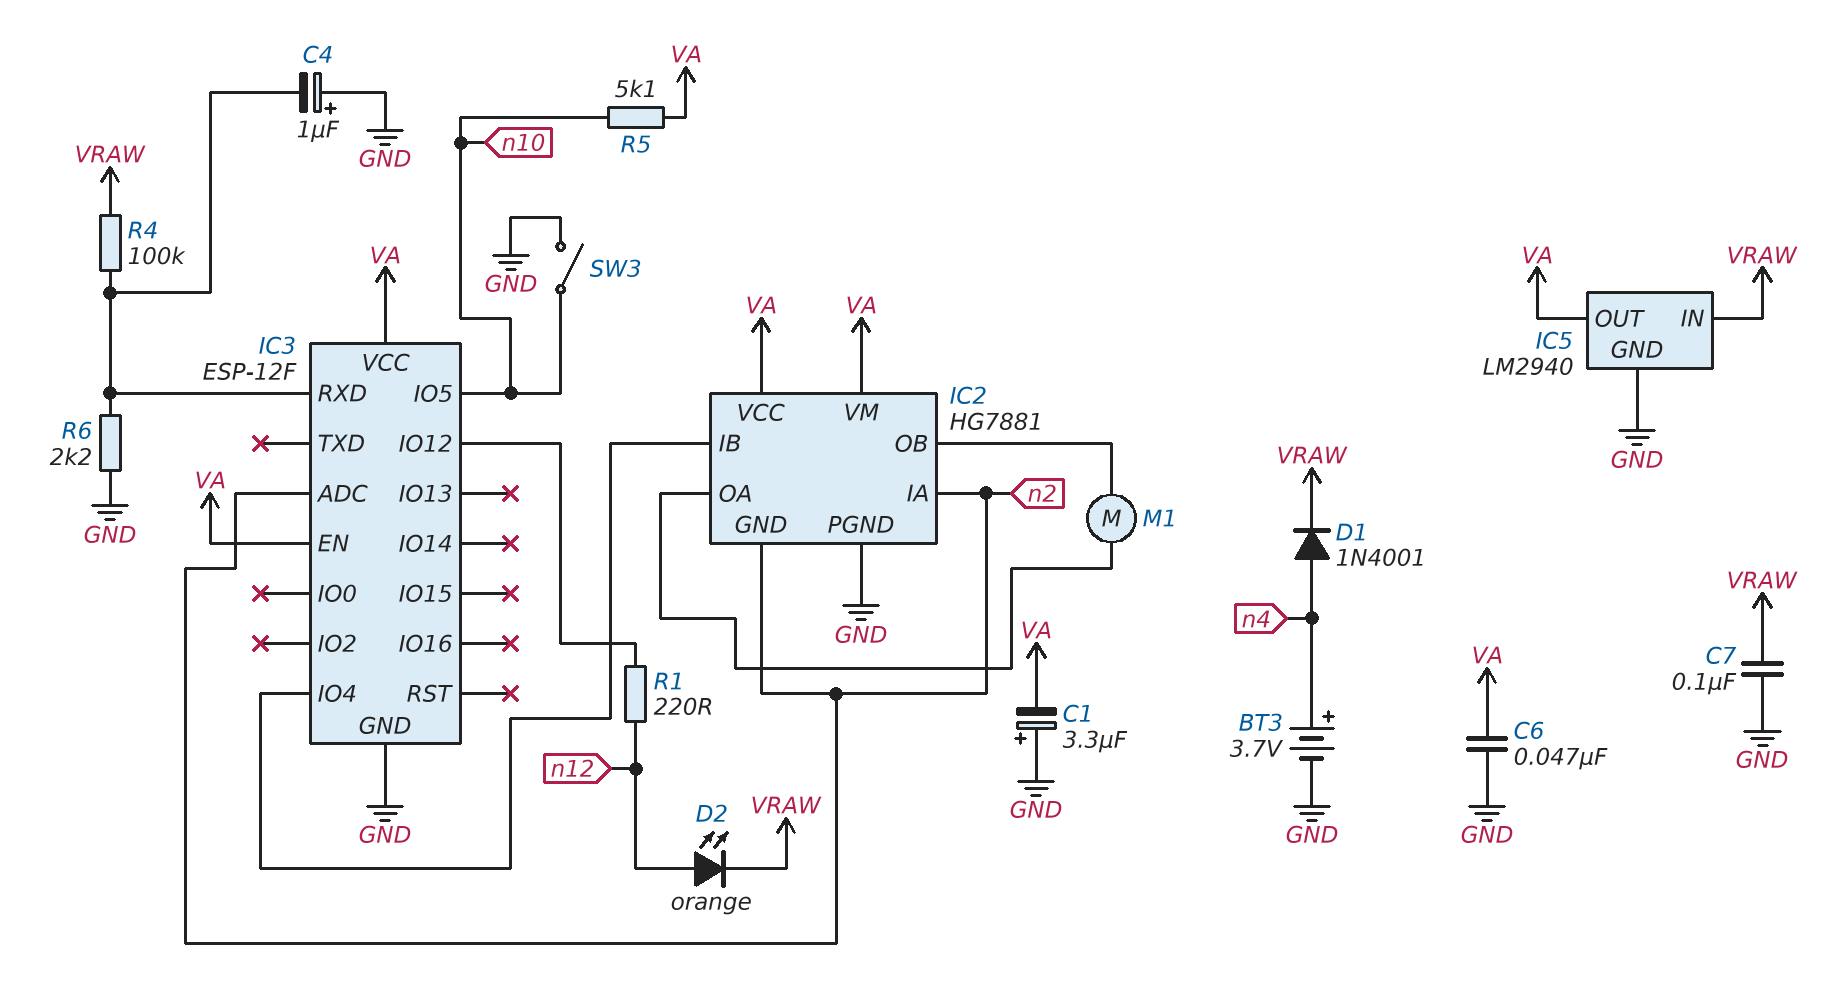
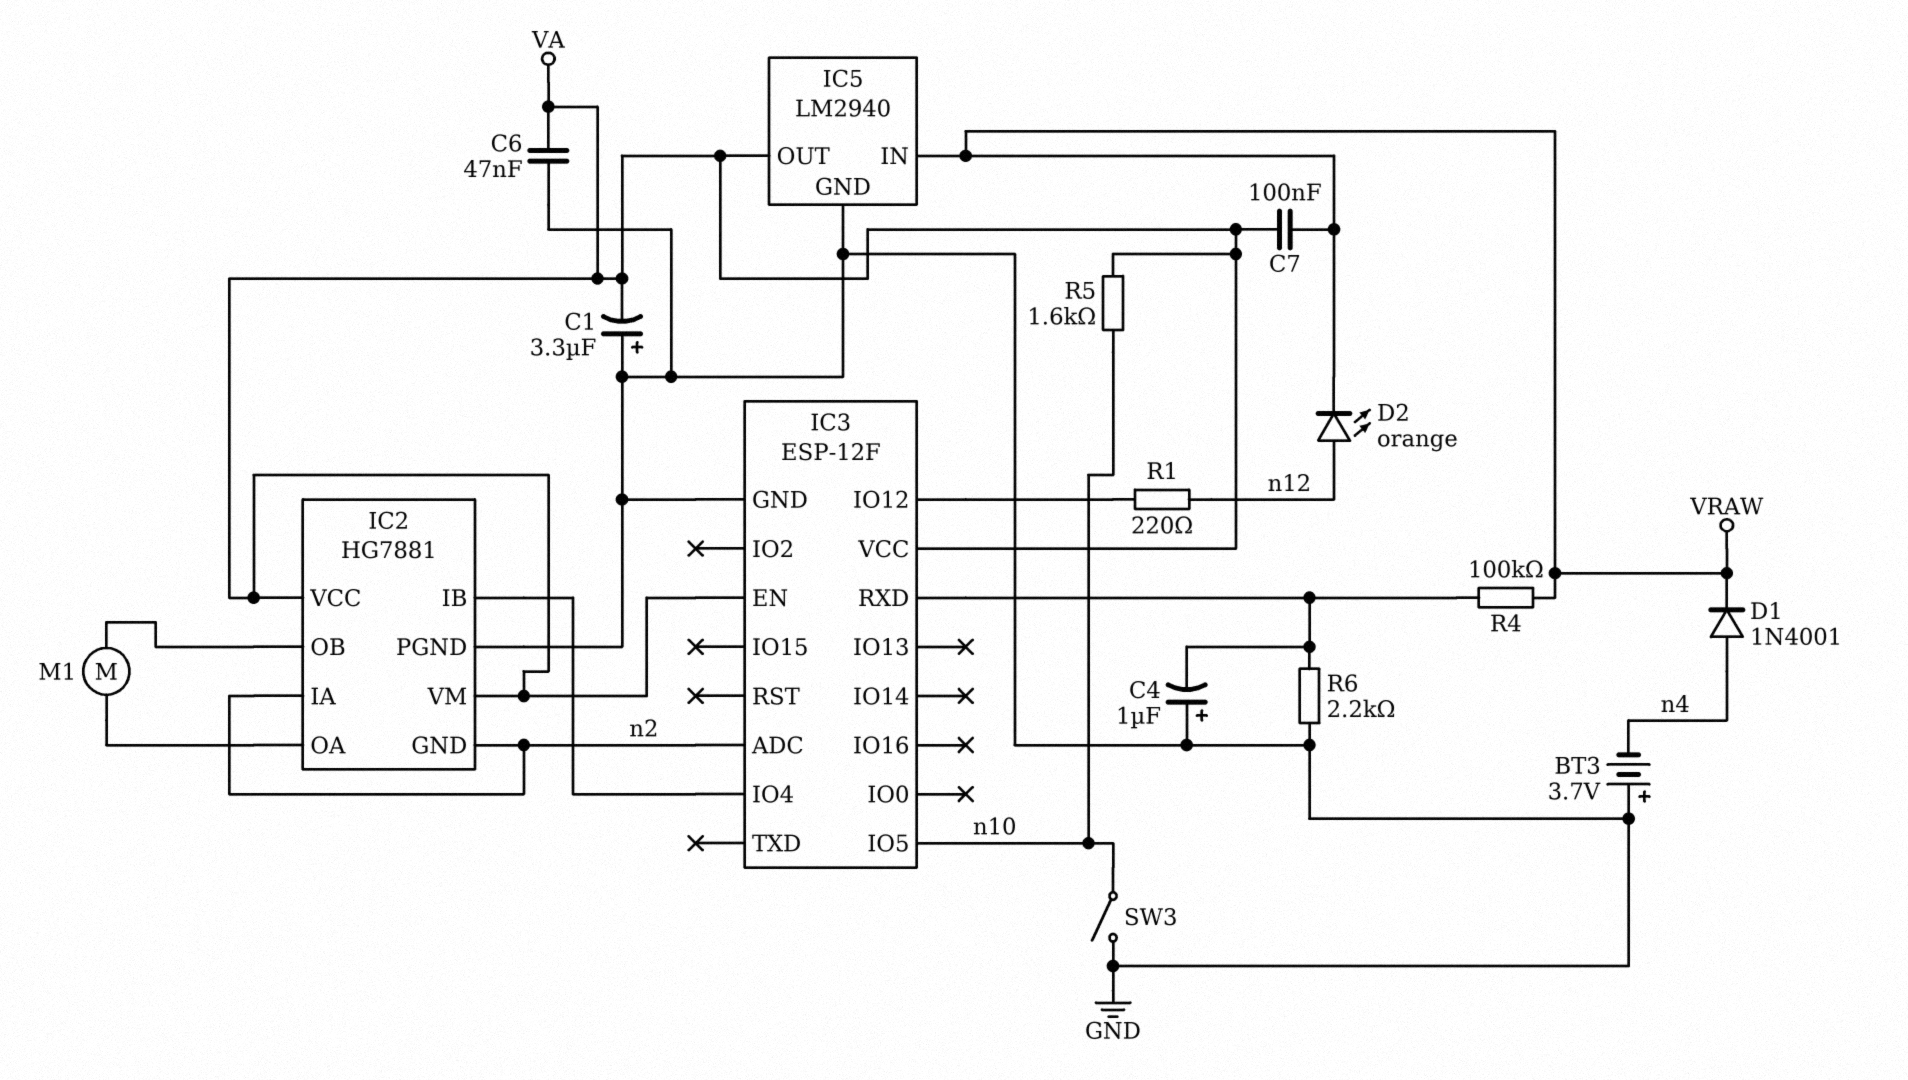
BT3: 3.7V (plus n4, minus GND) -> 3.7V (plus GND, minus n4)
C7: 100nF (GND, VRAW) -> 100nF (VA, VRAW)
R5: 5.1k (VA, n10) -> 1.6k (VA, n10)

